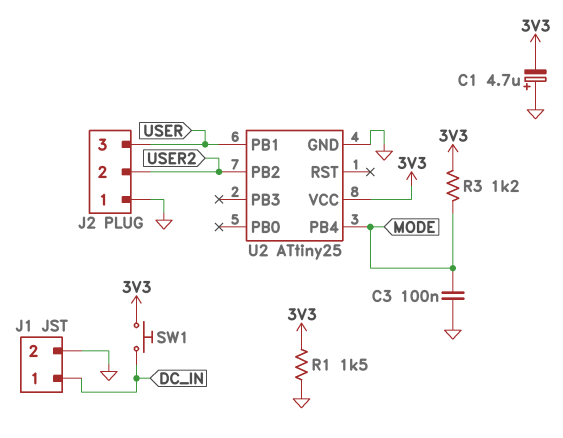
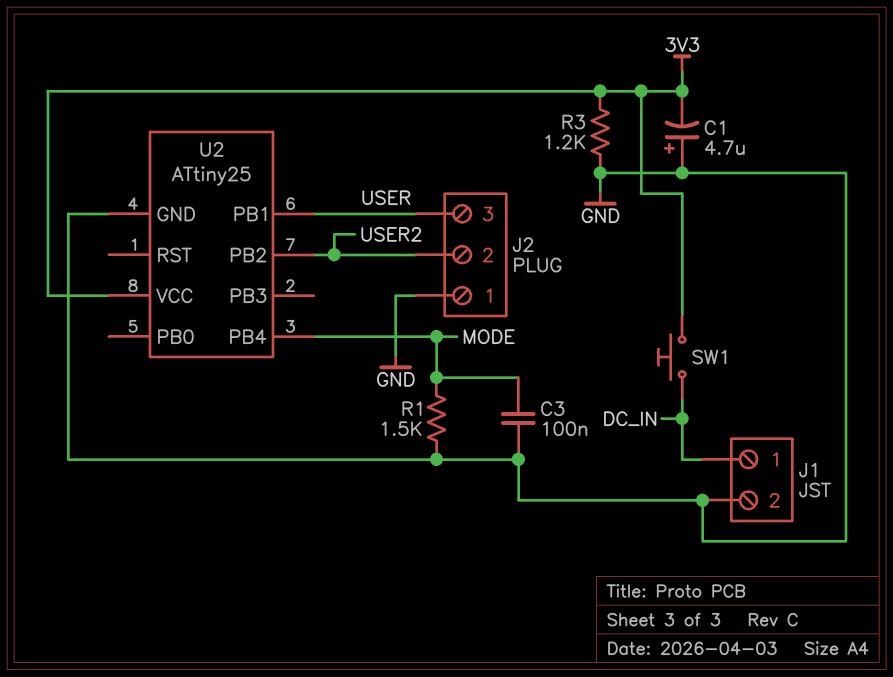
R1: 1.5k (3V3, GND) -> 1.5k (GND, MODE)
R3: 1.2k (3V3, MODE) -> 1.2k (3V3, GND)

